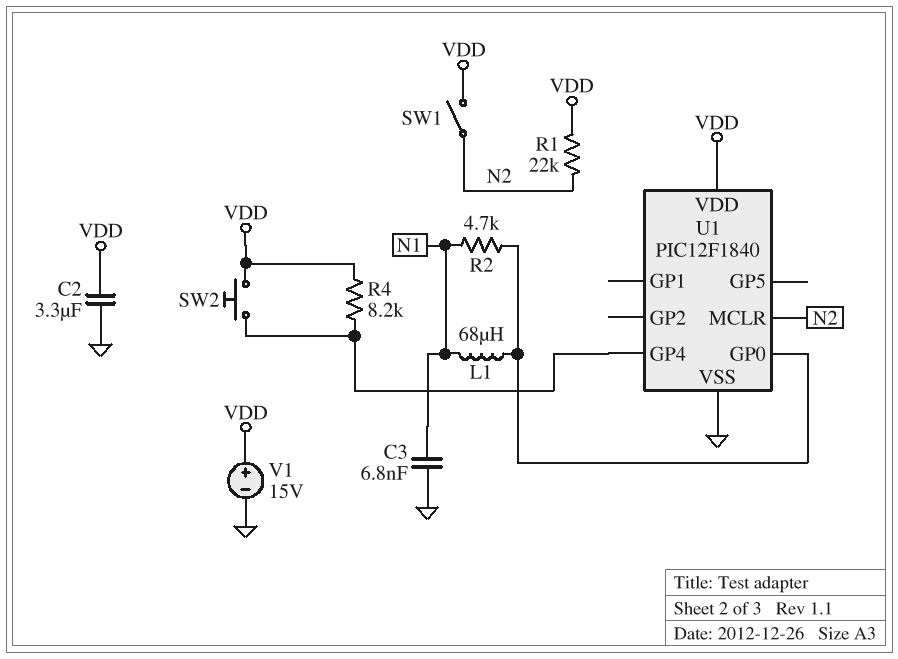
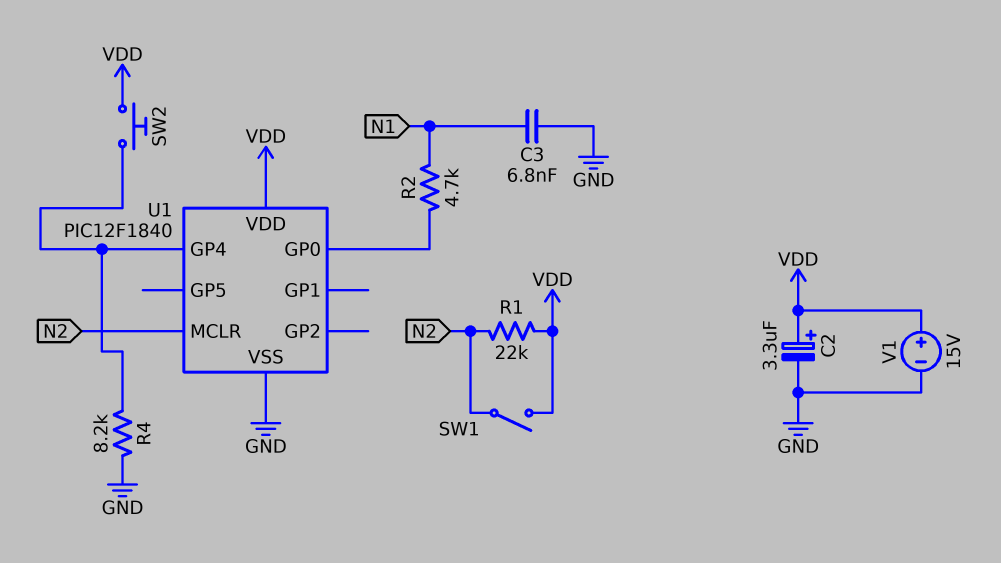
C2: 3.3uF (GND, VDD) -> 3.3uF (plus VDD, minus GND)
L1: 68uH (N1, U1/GP0) -> none
R4: 8.2k (U1/GP4, VDD) -> 8.2k (GND, U1/GP4)

